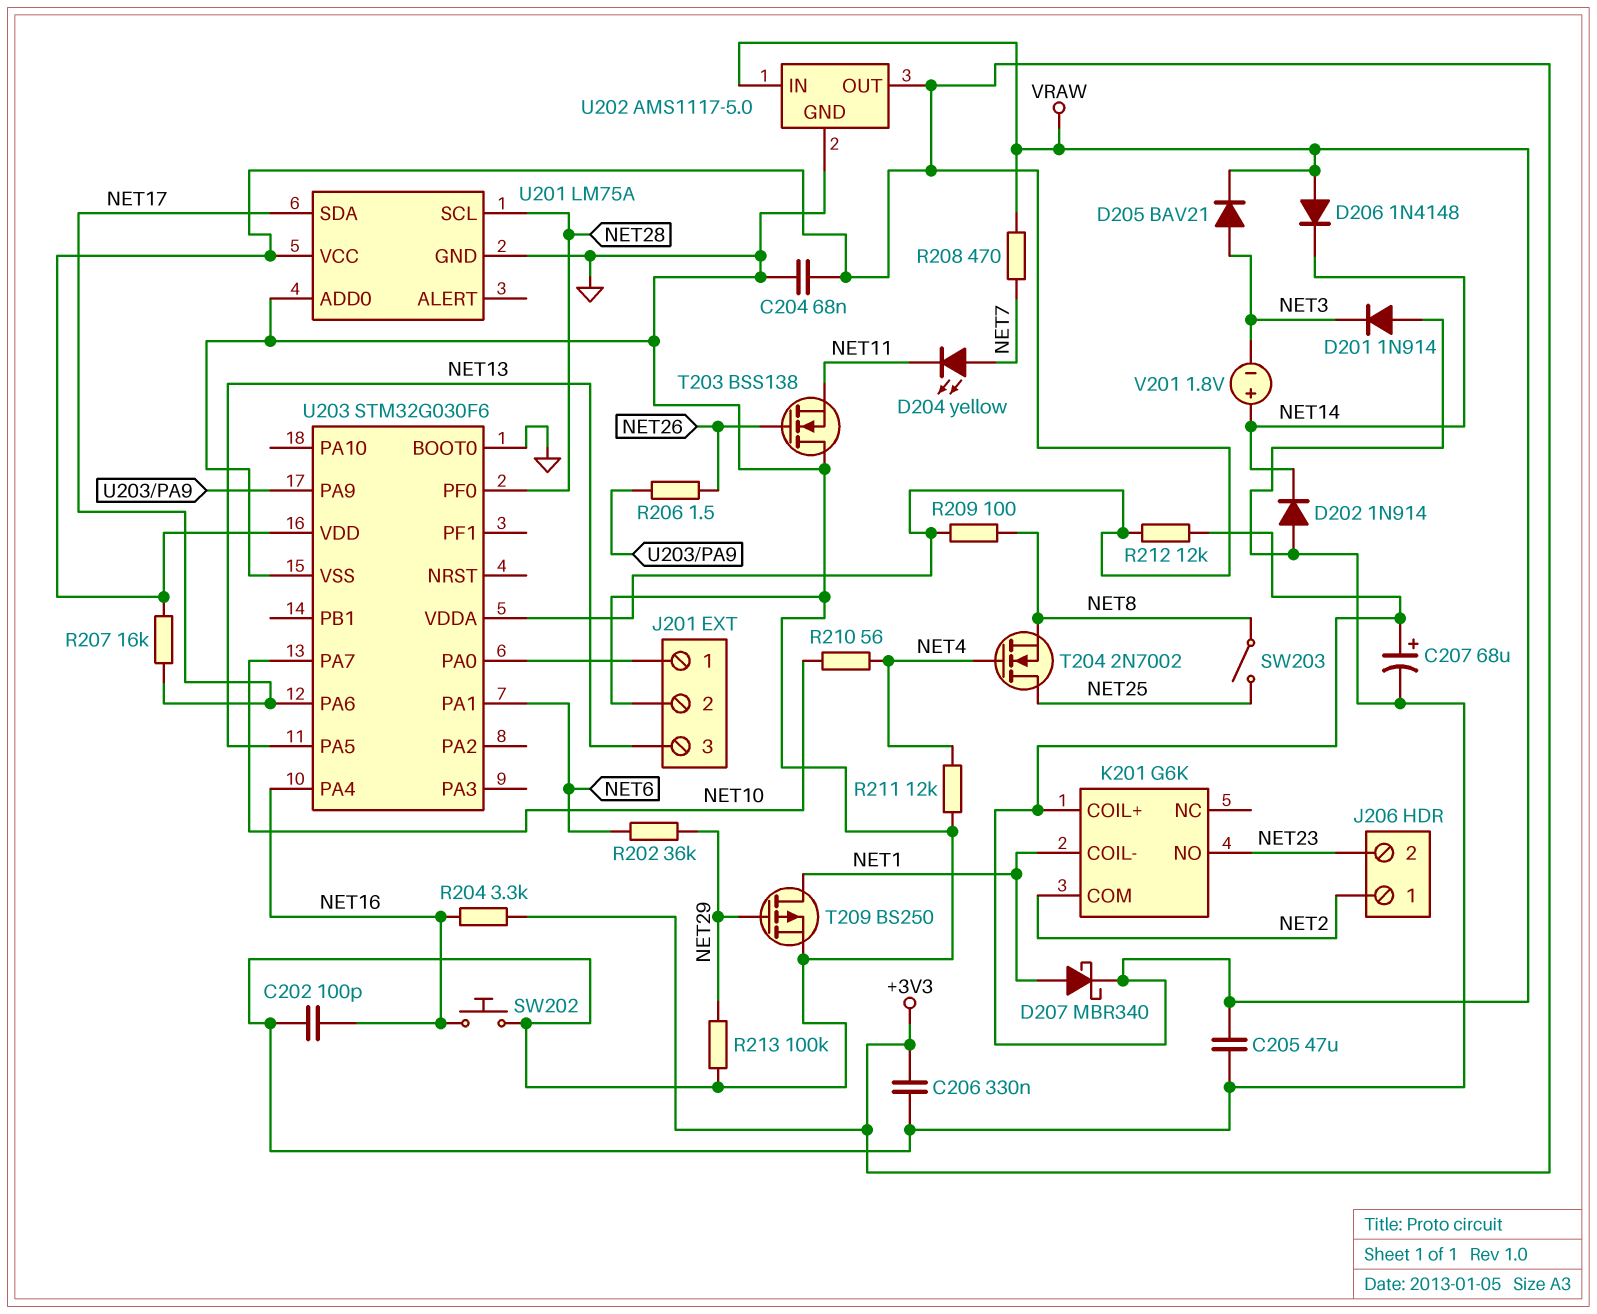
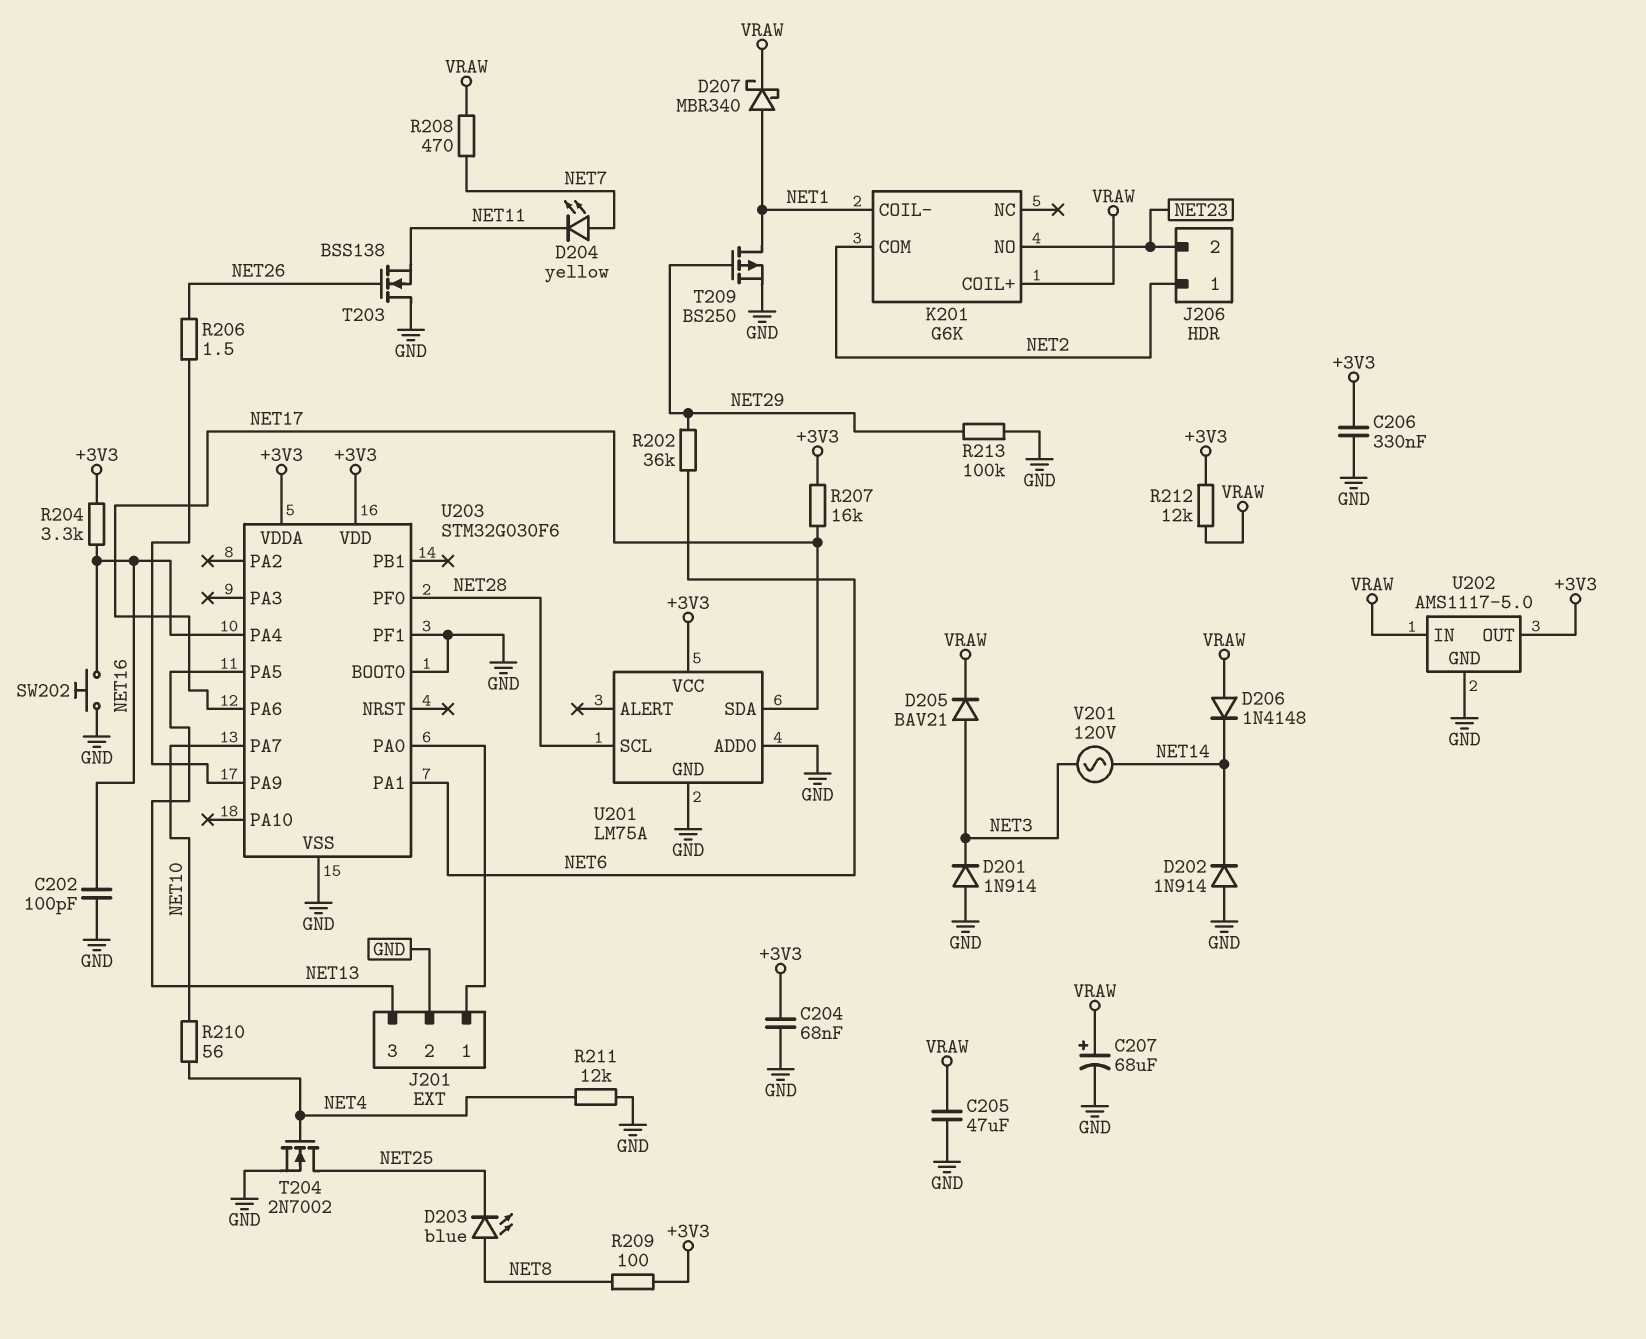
D203: none -> LED blue (A NET8, K NET25)
SW203: switch (NET8, NET25) -> none
T204: NMOS 2N7002 (G NET4, D NET25, S NET8) -> NMOS 2N7002 (G NET4, D NET25, S GND)
U203 pin PF1: none -> GND
V201: 1.8V (plus NET14, minus NET3) -> AC 120V (NET3, NET14)

